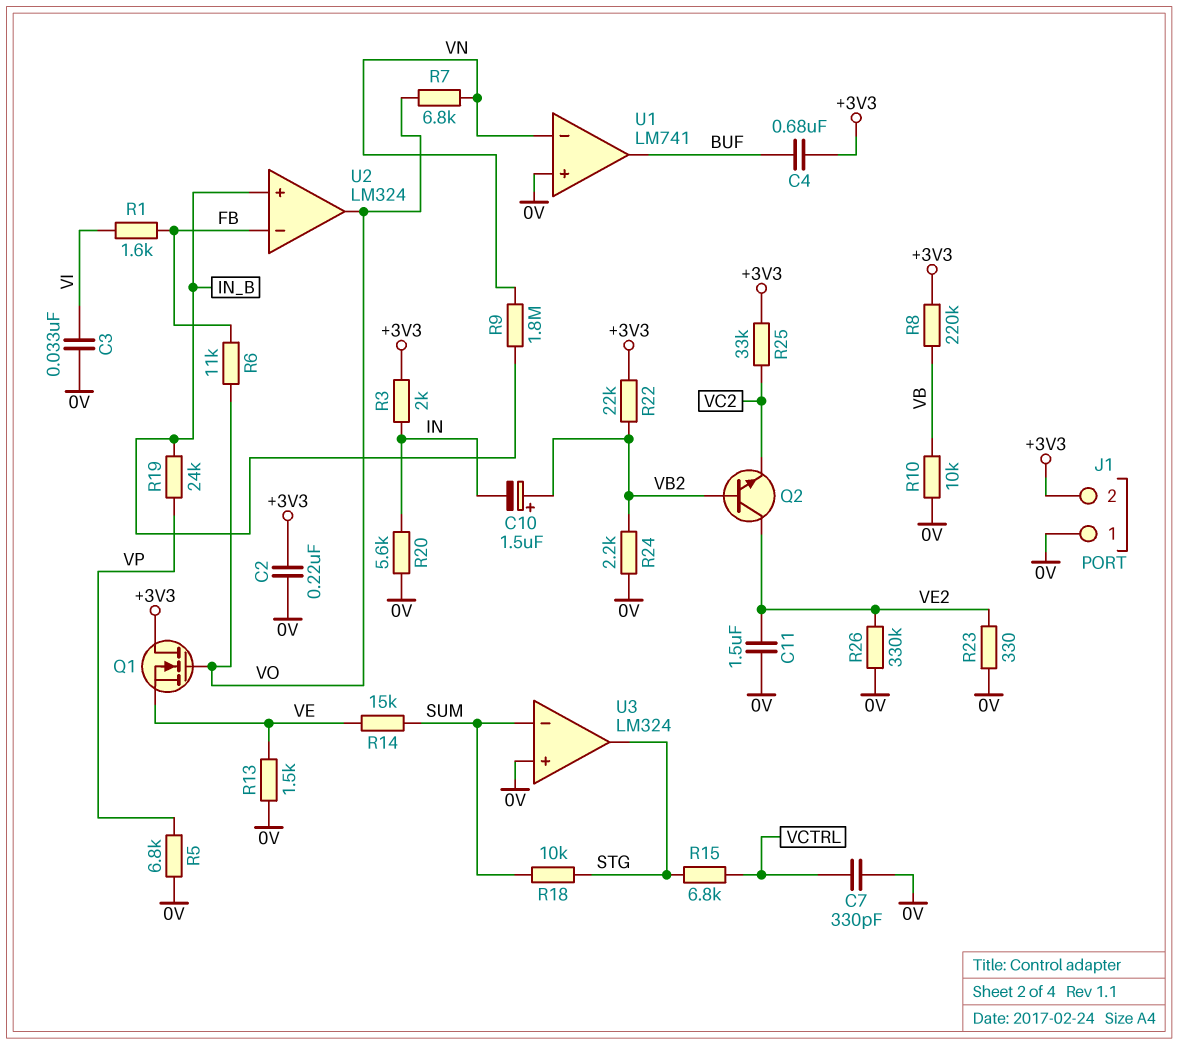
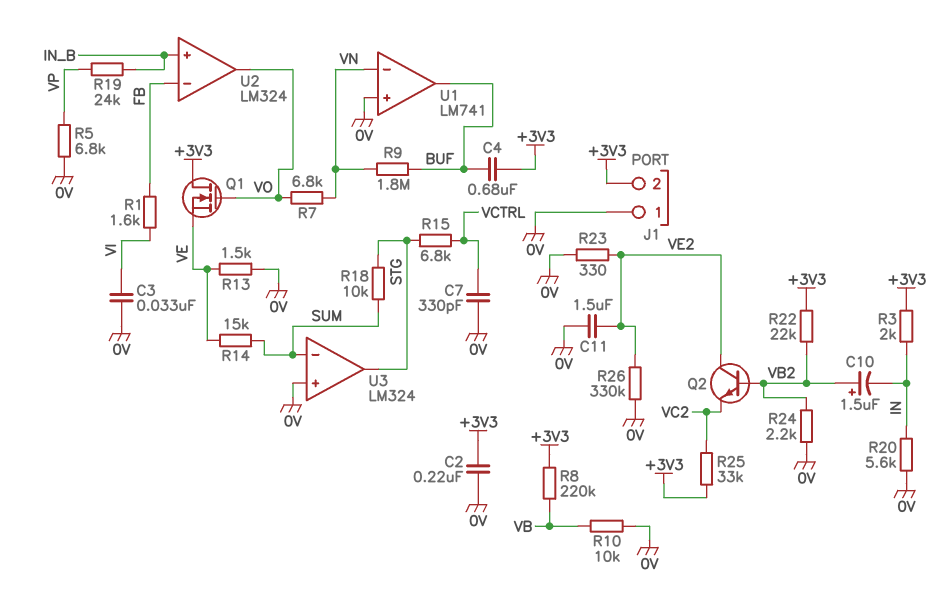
R6: 11k (FB, VO) -> none
R9: 1.8M (IN_B, VN) -> 1.8M (BUF, VN)

